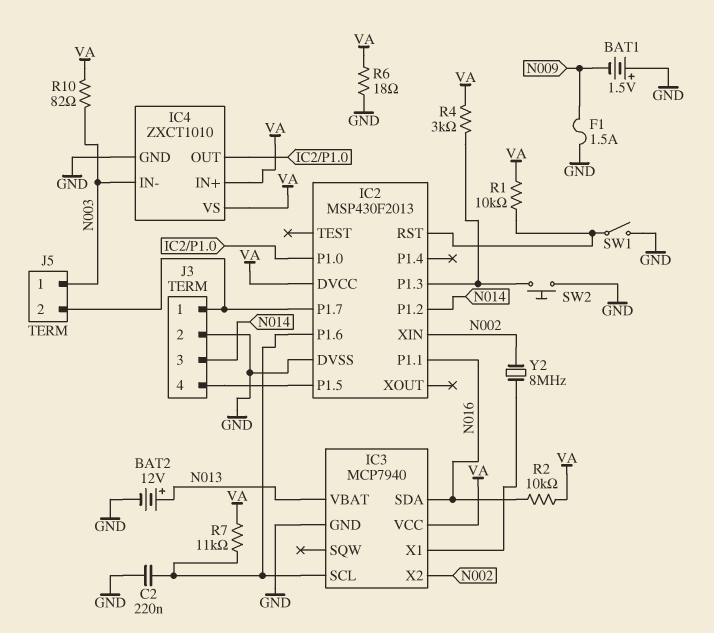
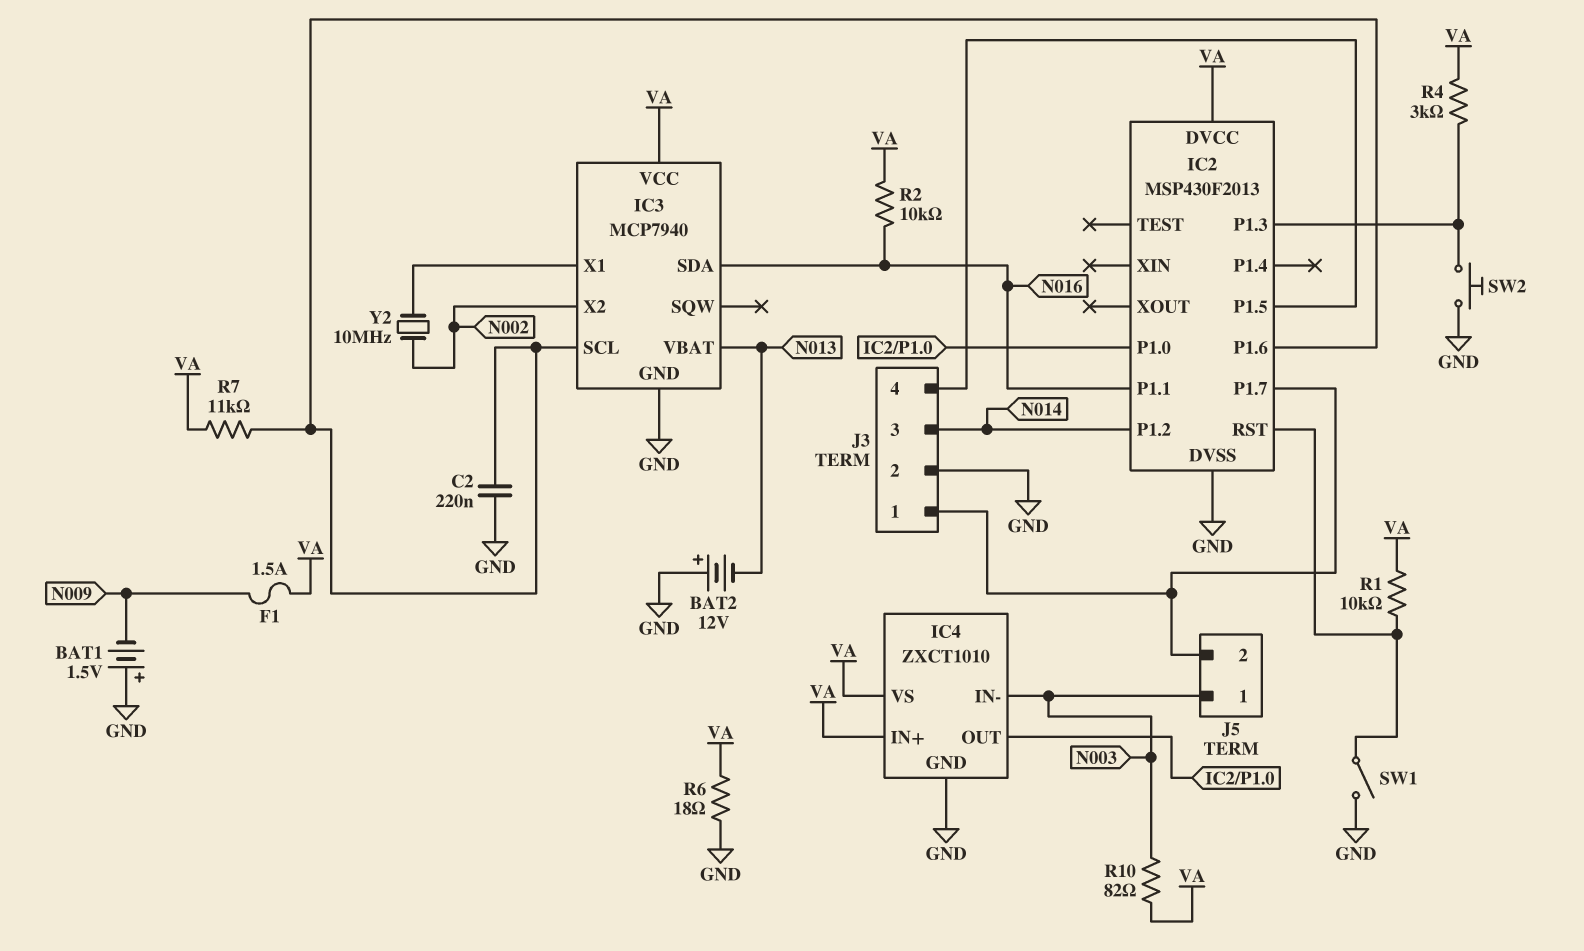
BAT2: 12V (plus N013, minus GND) -> 12V (plus GND, minus N013)
F1: 1.5A (GND, N009) -> 1.5A (N009, VA)
IC2 pin XIN: N002 -> none
Y2: 8MHz (IC3/X1, N002) -> 10MHz (IC3/X1, N002)

